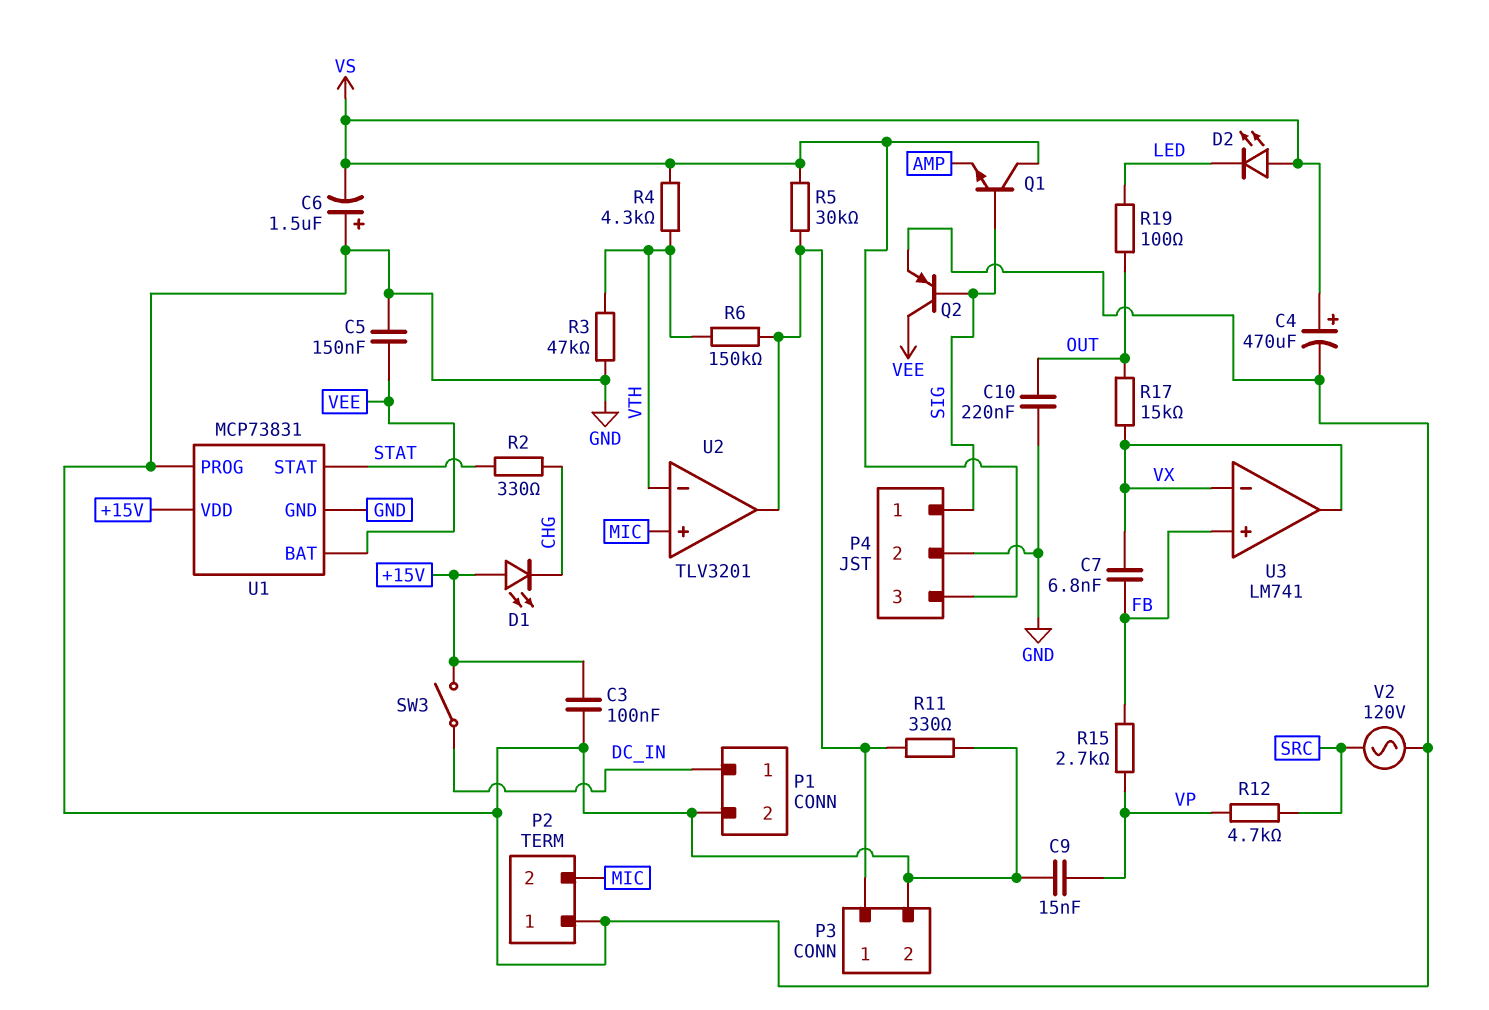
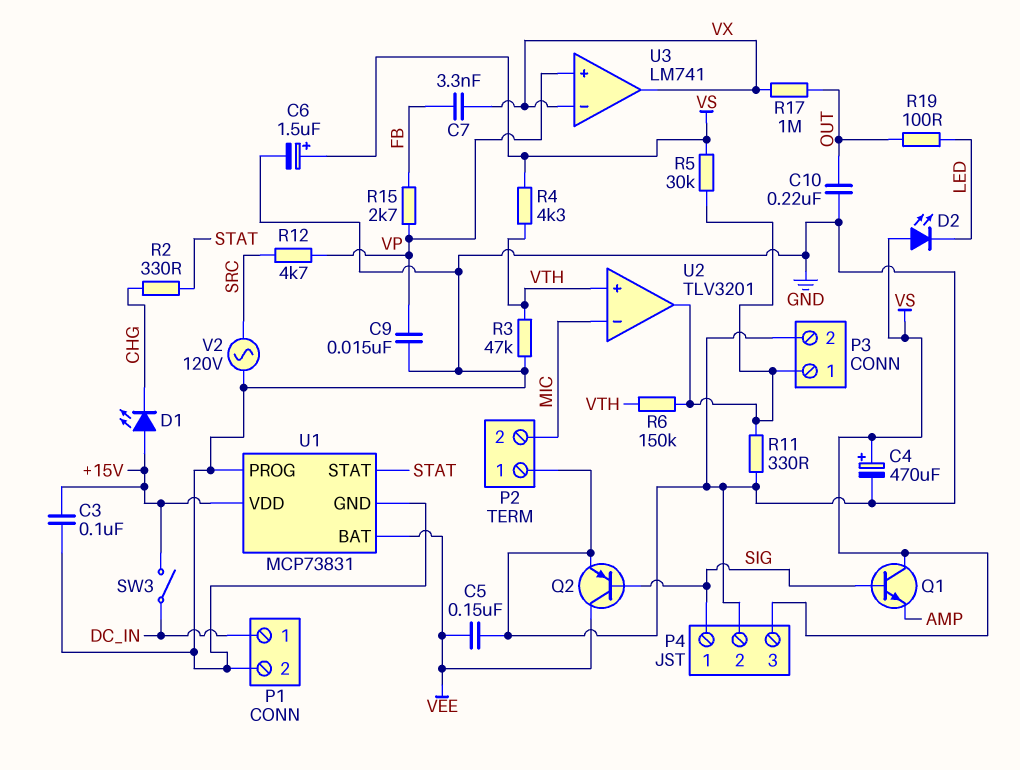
C6: 1.5uF (plus GND, minus VS) -> 1.5uF (plus VS, minus GND)
C7: 6.8nF (FB, VX) -> 3.3nF (FB, VX)
R17: 15k (OUT, VX) -> 1M (OUT, VX)
U2 pin in+: MIC -> VTH
U2 pin in-: VTH -> MIC
U3 pin in+: FB -> VP

